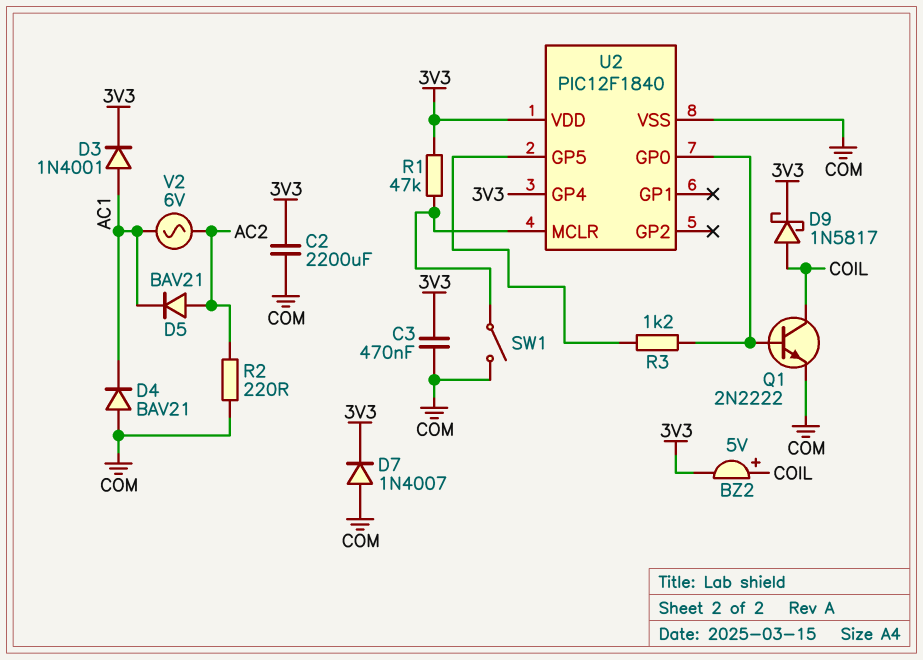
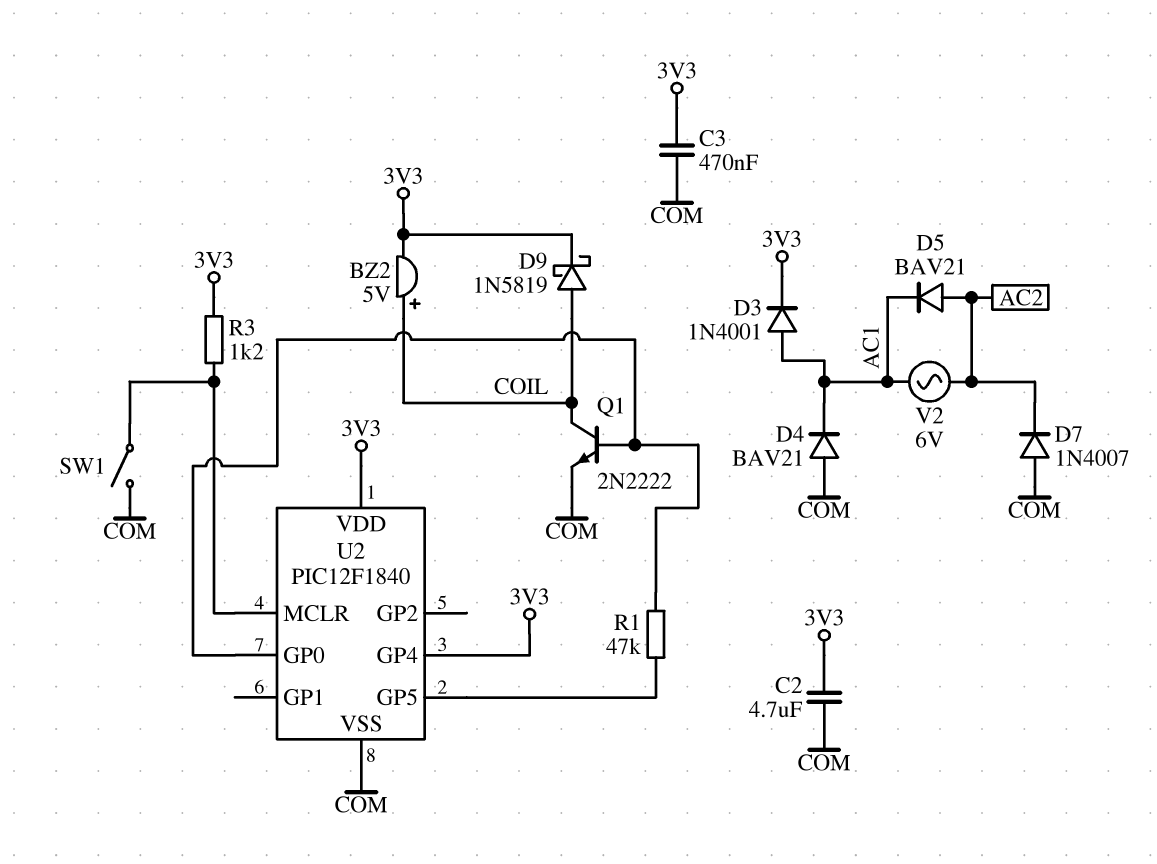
C2: 2200uF (3V3, COM) -> 4.7uF (3V3, COM)
D7: diode 1N4007 (A COM, K 3V3) -> diode 1N4007 (A COM, K AC2)
D9: schottky 1N5817 (A COIL, K 3V3) -> schottky 1N5819 (A COIL, K 3V3)
R1: 47k (3V3, U2/MCLR) -> 47k (U2/GP0, U2/GP5)
R2: 220 (AC2, COM) -> none
R3: 1.2k (U2/GP0, U2/GP5) -> 1.2k (3V3, U2/MCLR)

